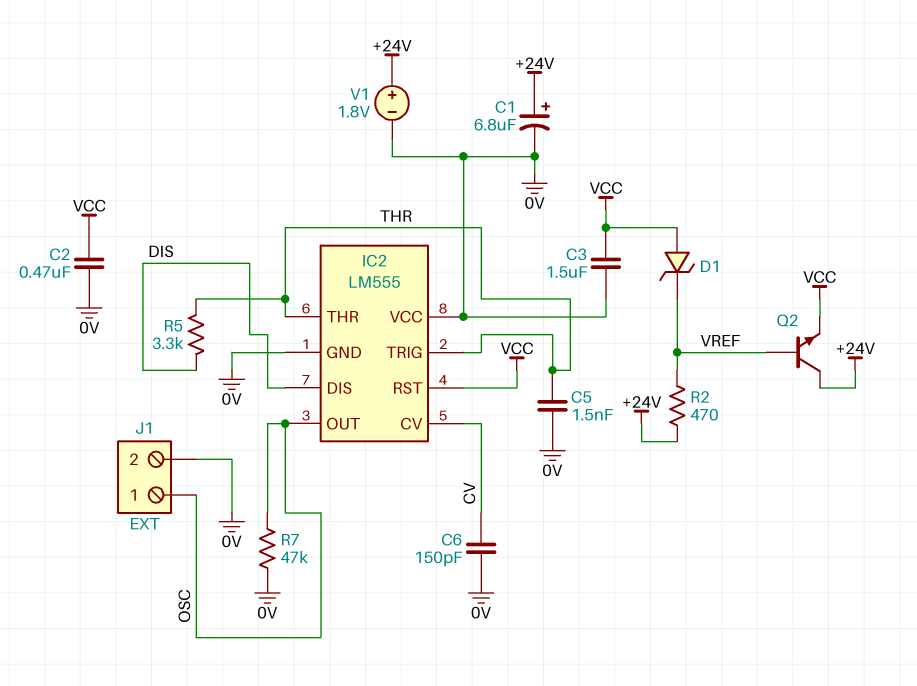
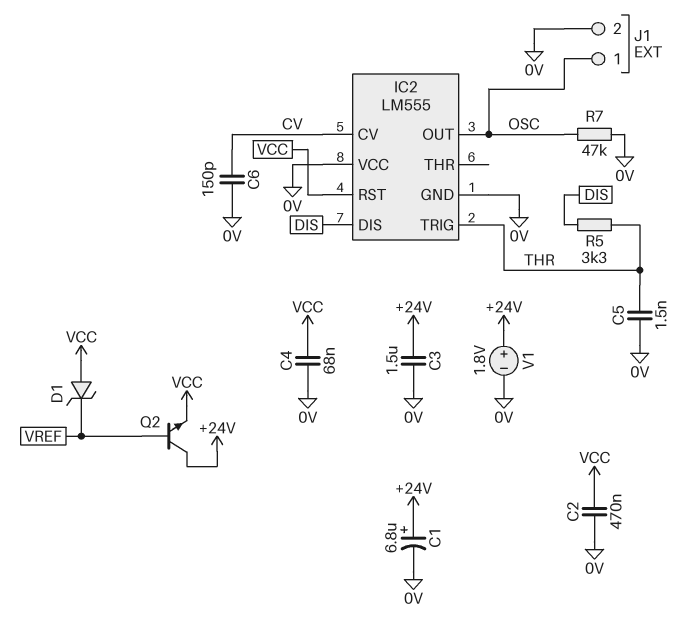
C3: 1.5uF (0V, VCC) -> 1.5uF (+24V, 0V)
C4: none -> 68nF (0V, VCC)
IC2 pin THR: THR -> none
R2: 470 (+24V, VREF) -> none

